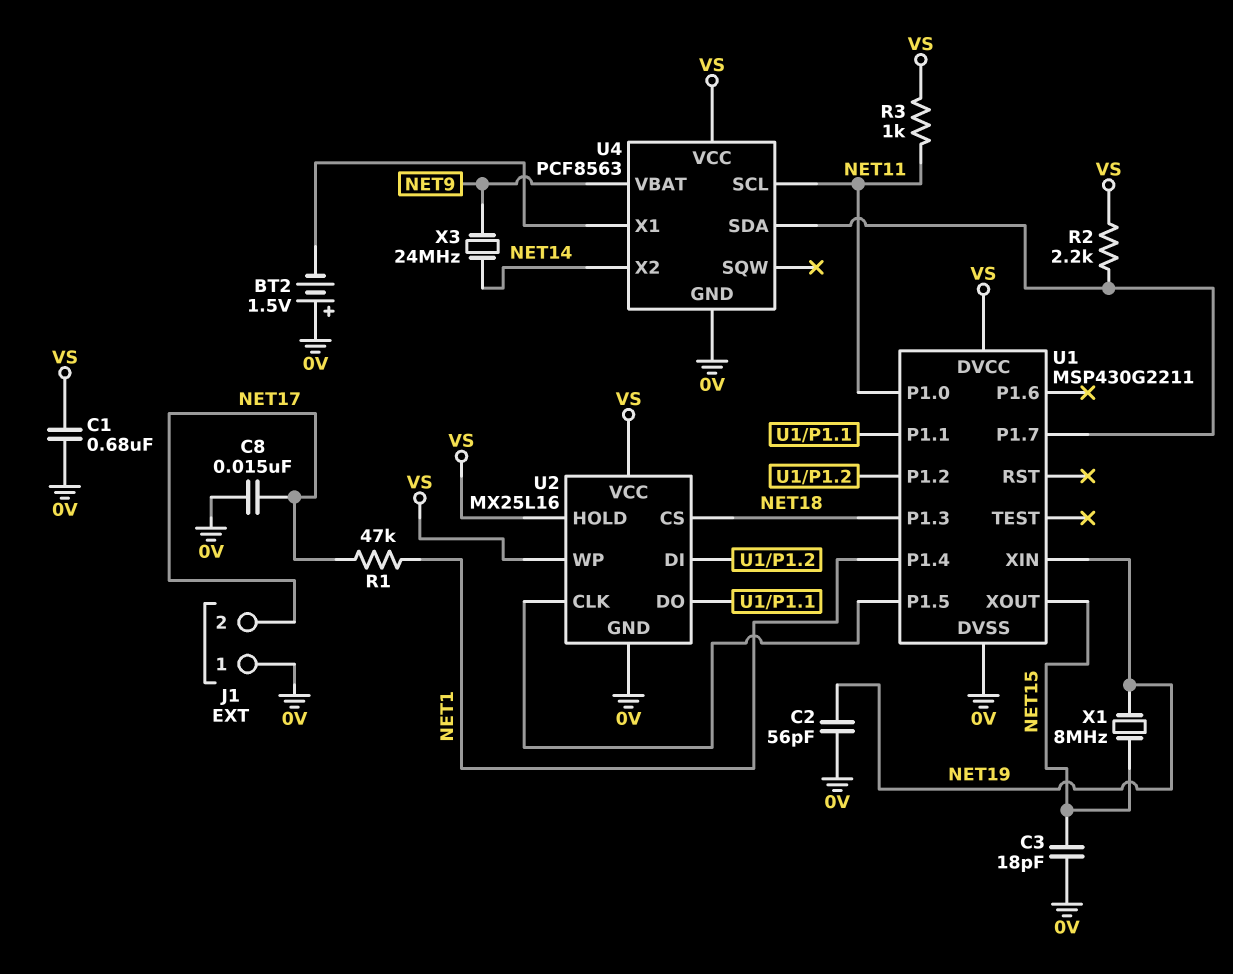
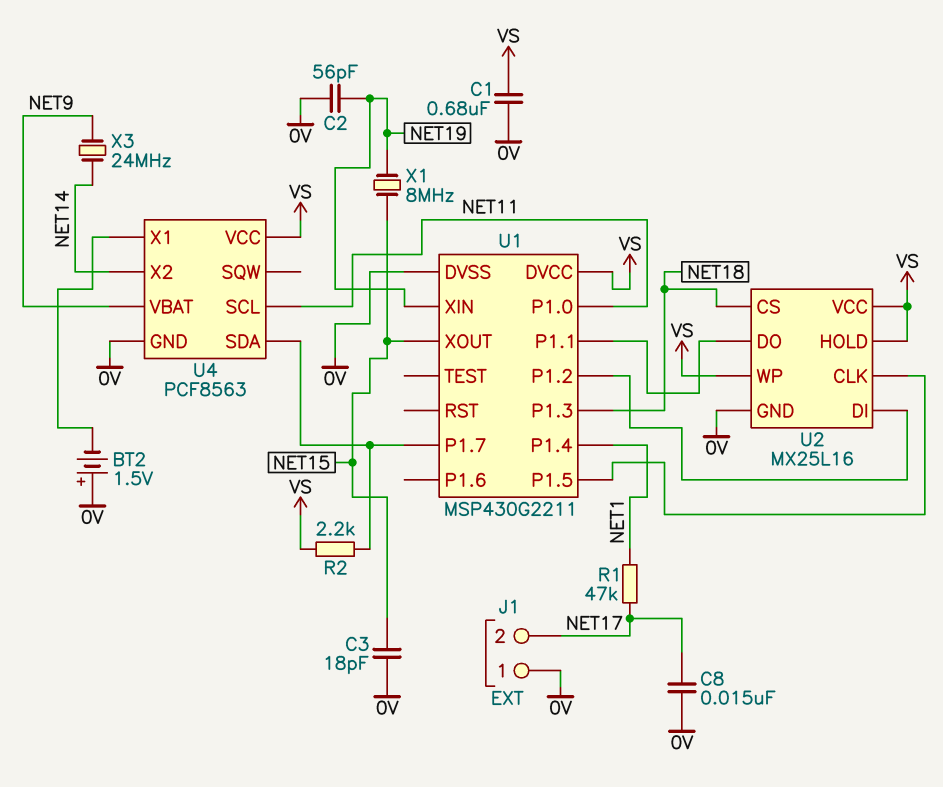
R3: 1k (NET11, VS) -> none

